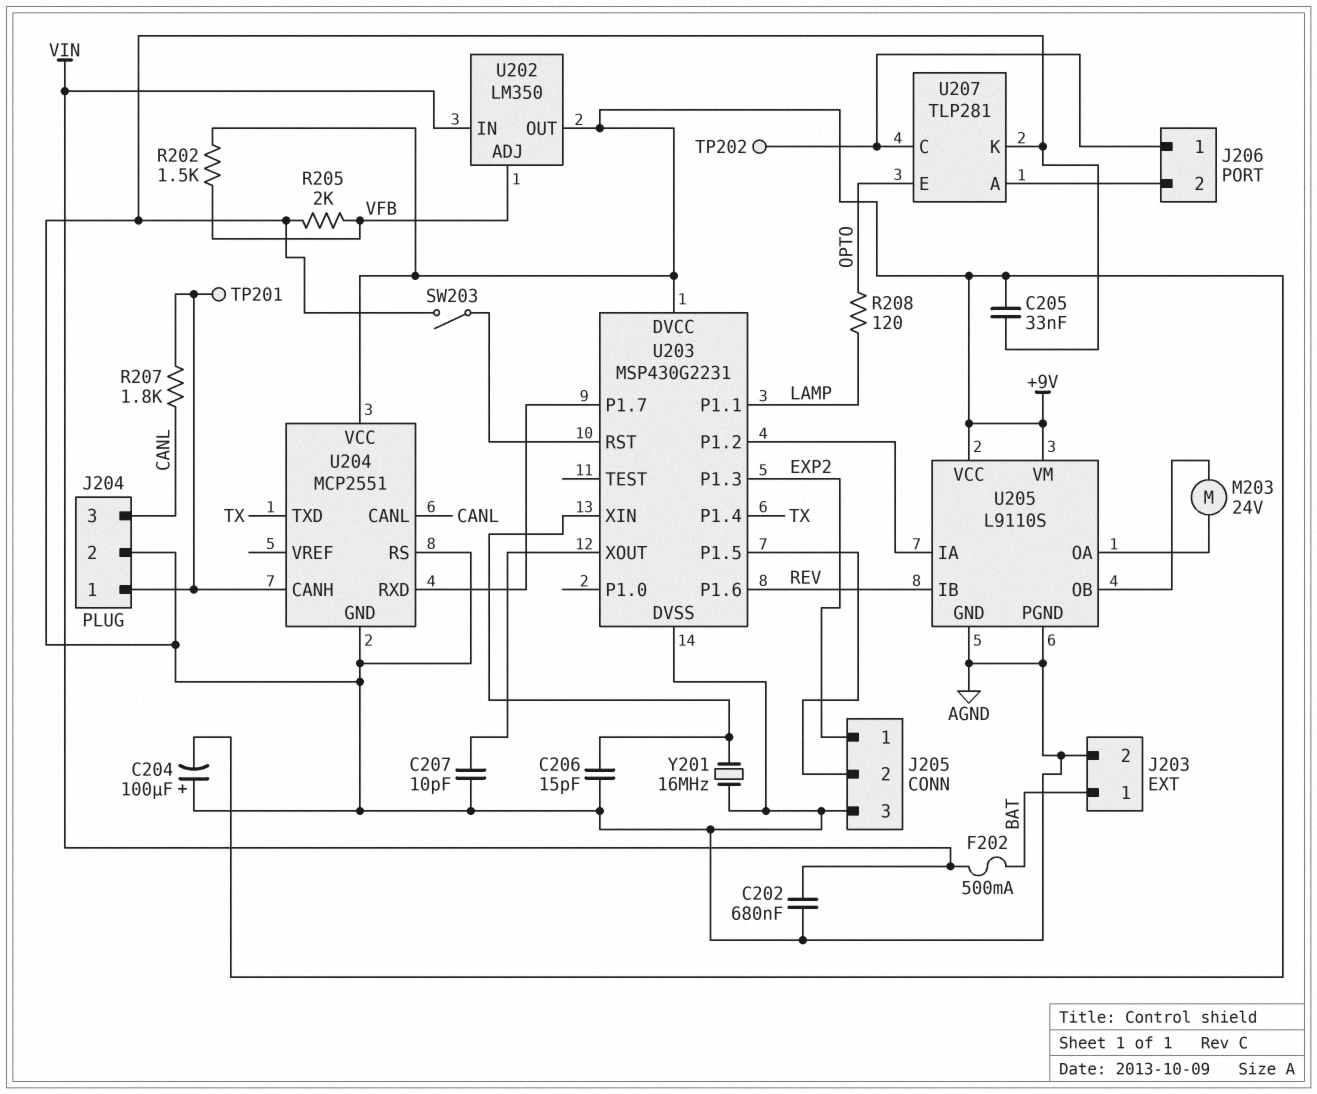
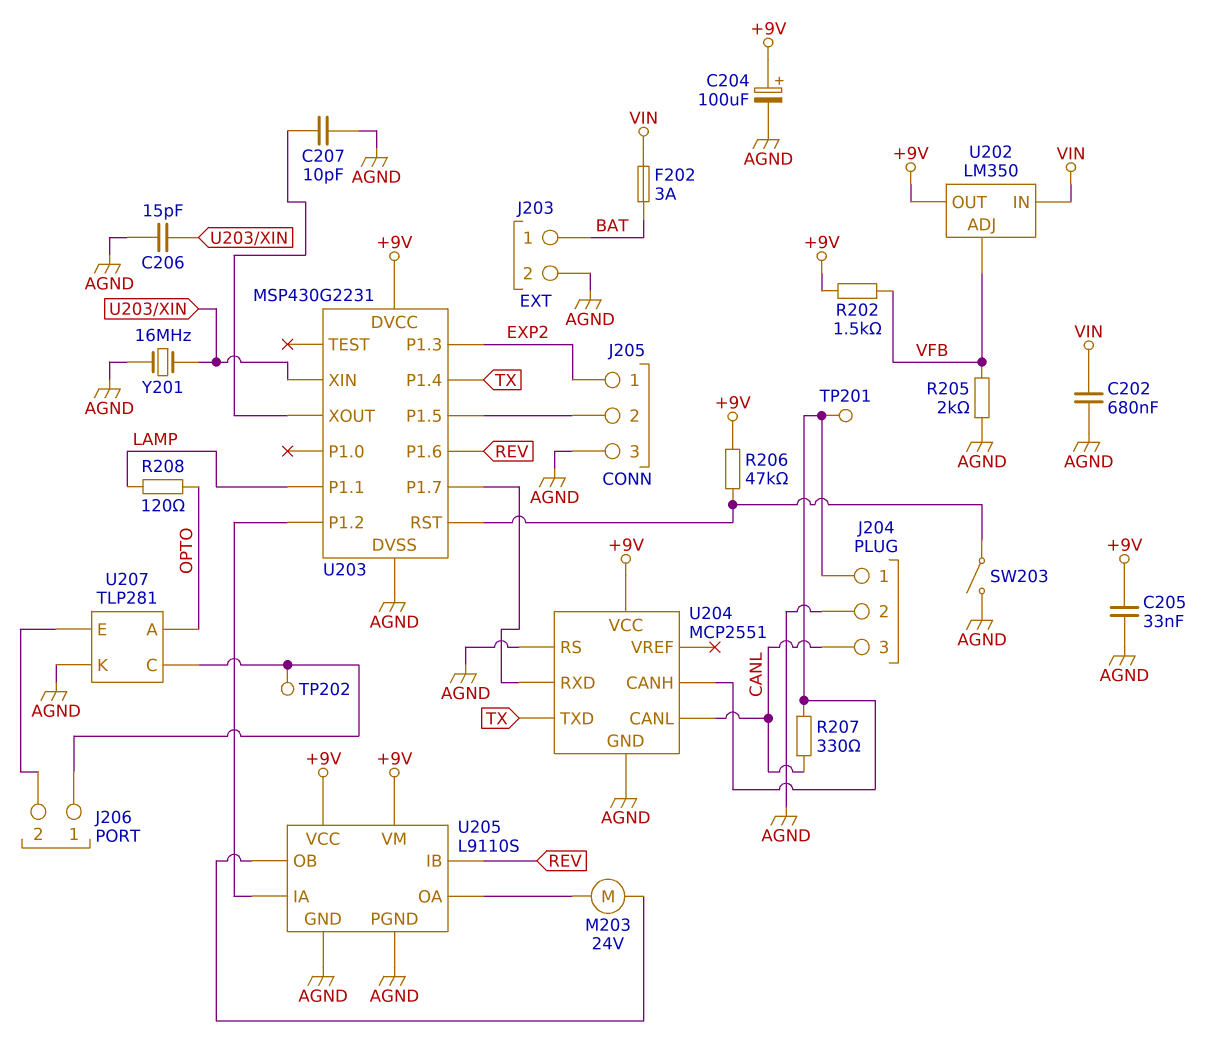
C204: 100uF (plus AGND, minus +9V) -> 100uF (plus +9V, minus AGND)
F202: 500mA (BAT, VIN) -> 3A (BAT, VIN)
R206: none -> 47k (+9V, U203/RST)
R207: 1.8k (CANL, J204/1) -> 330 (CANL, J204/1)
U207 pin A: J206/2 -> OPTO
U207 pin E: OPTO -> J206/2

